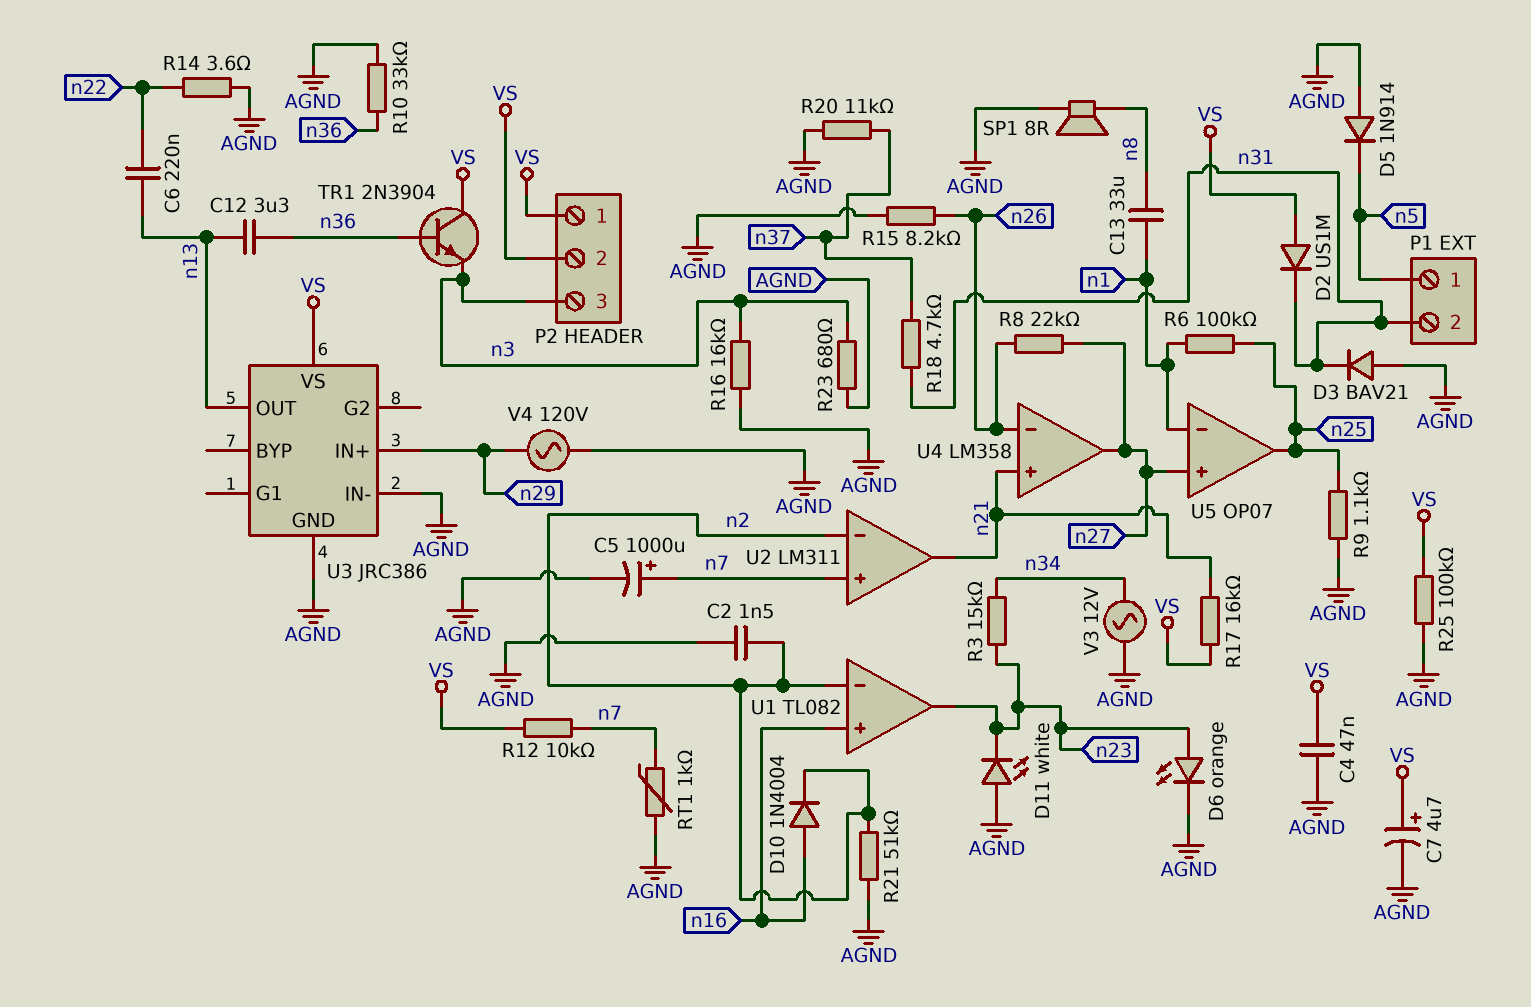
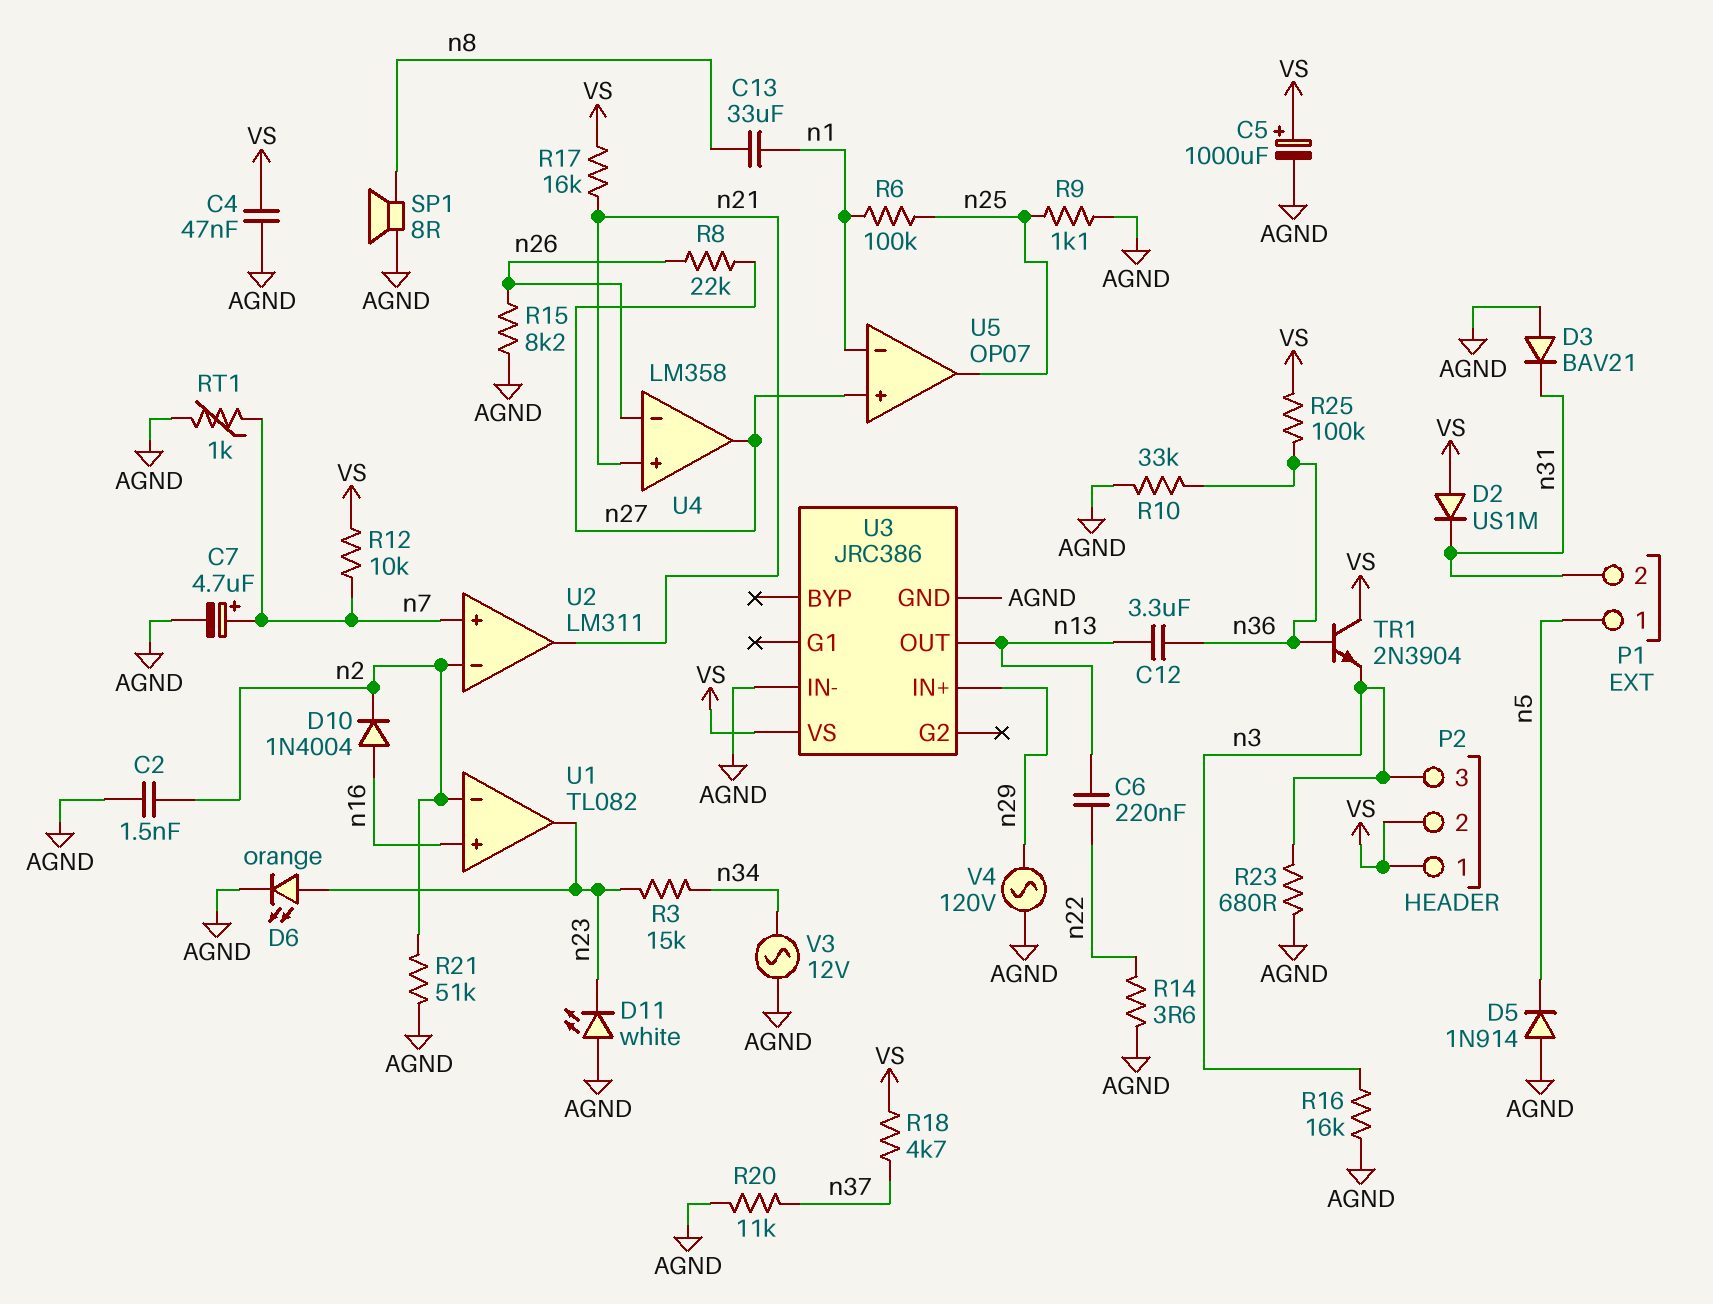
C5: 1000uF (plus n7, minus AGND) -> 1000uF (plus VS, minus AGND)
C7: 4.7uF (plus VS, minus AGND) -> 4.7uF (plus n7, minus AGND)
R18: 4.7k (n31, n37) -> 4.7k (VS, n37)
R25: 100k (AGND, VS) -> 100k (VS, n36)

